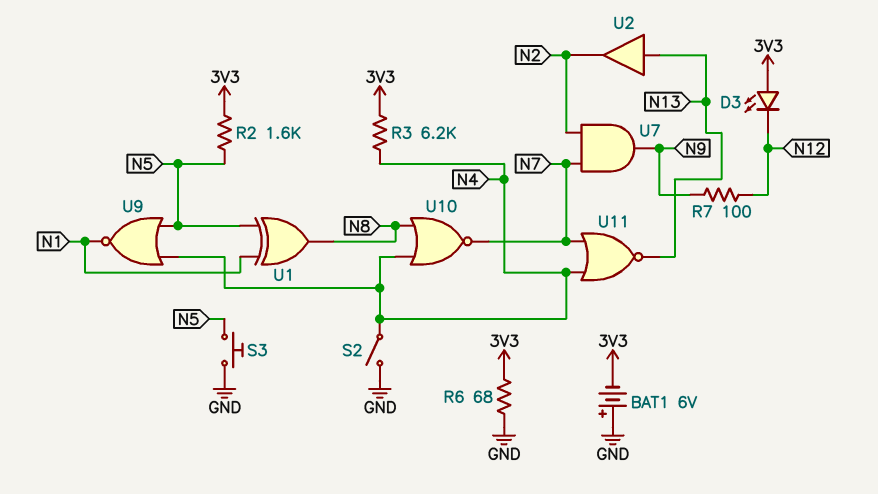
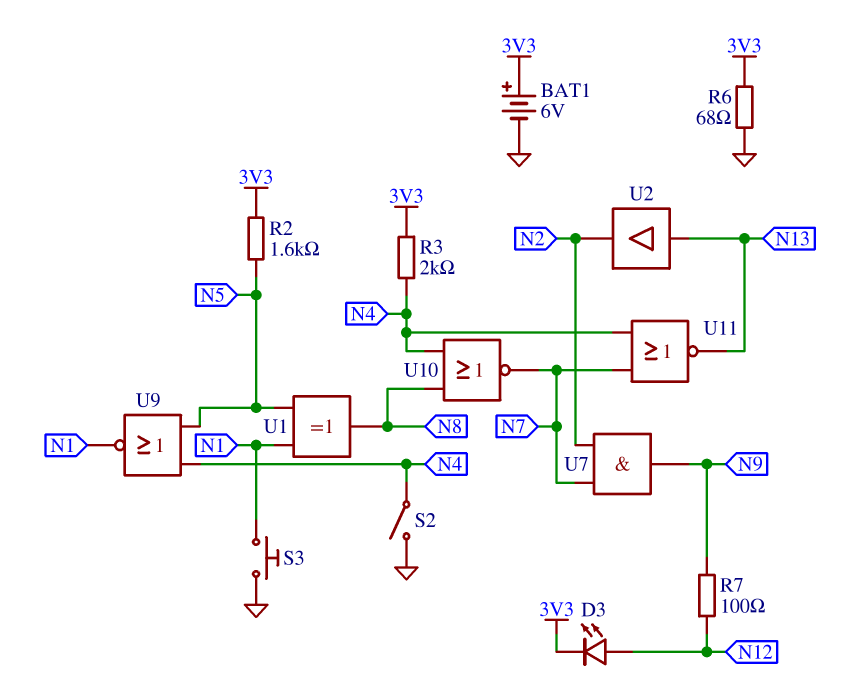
BAT1: 6V (plus GND, minus 3V3) -> 6V (plus 3V3, minus GND)
D3: LED (A 3V3, K N12) -> LED (A N12, K 3V3)
R3: 6.2k (3V3, N4) -> 2k (3V3, N4)
S3: button (GND, N5) -> button (GND, N1)

